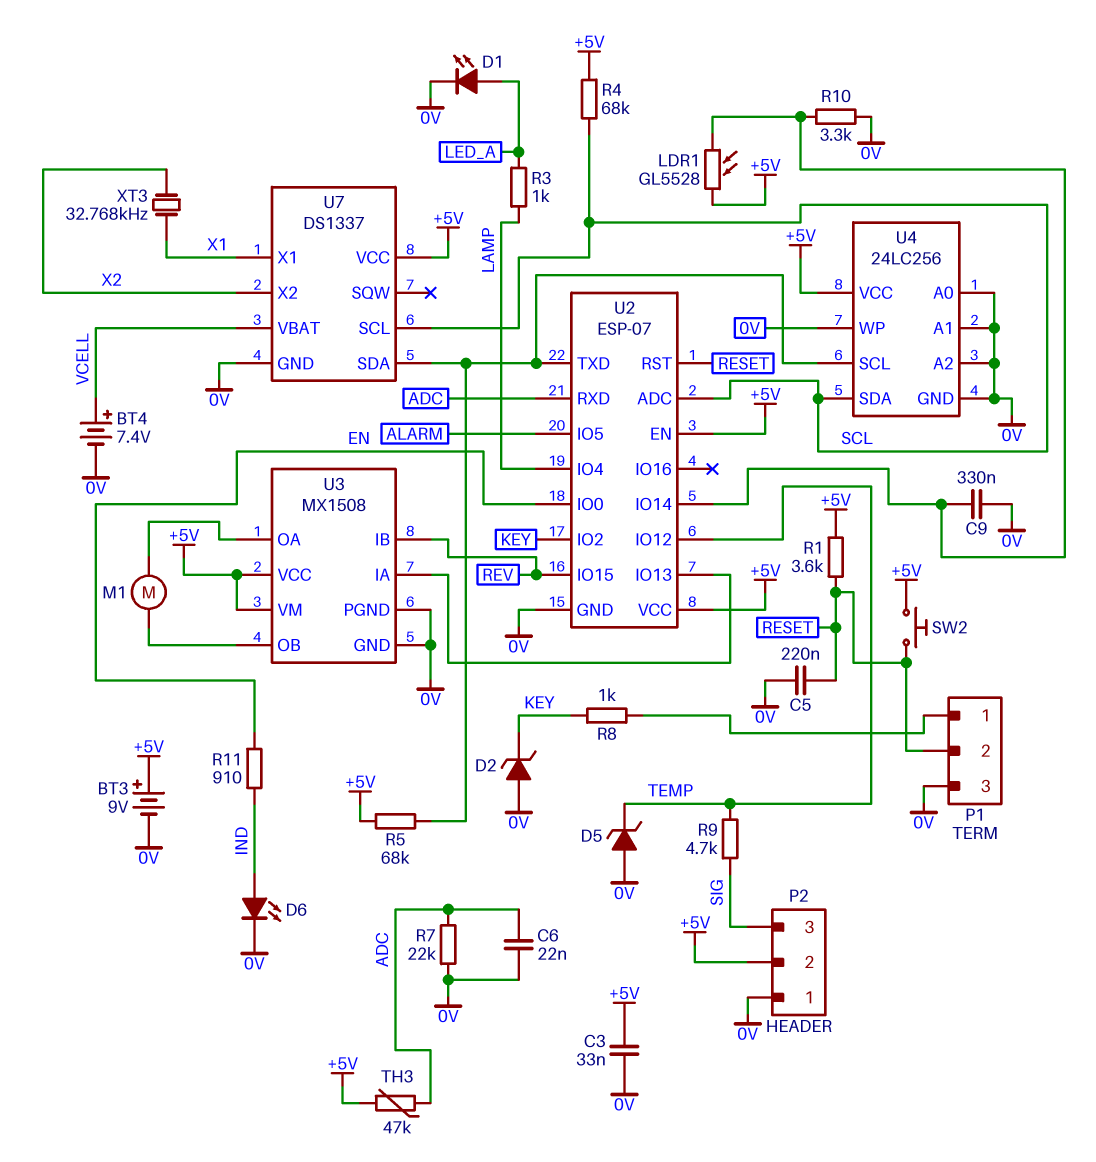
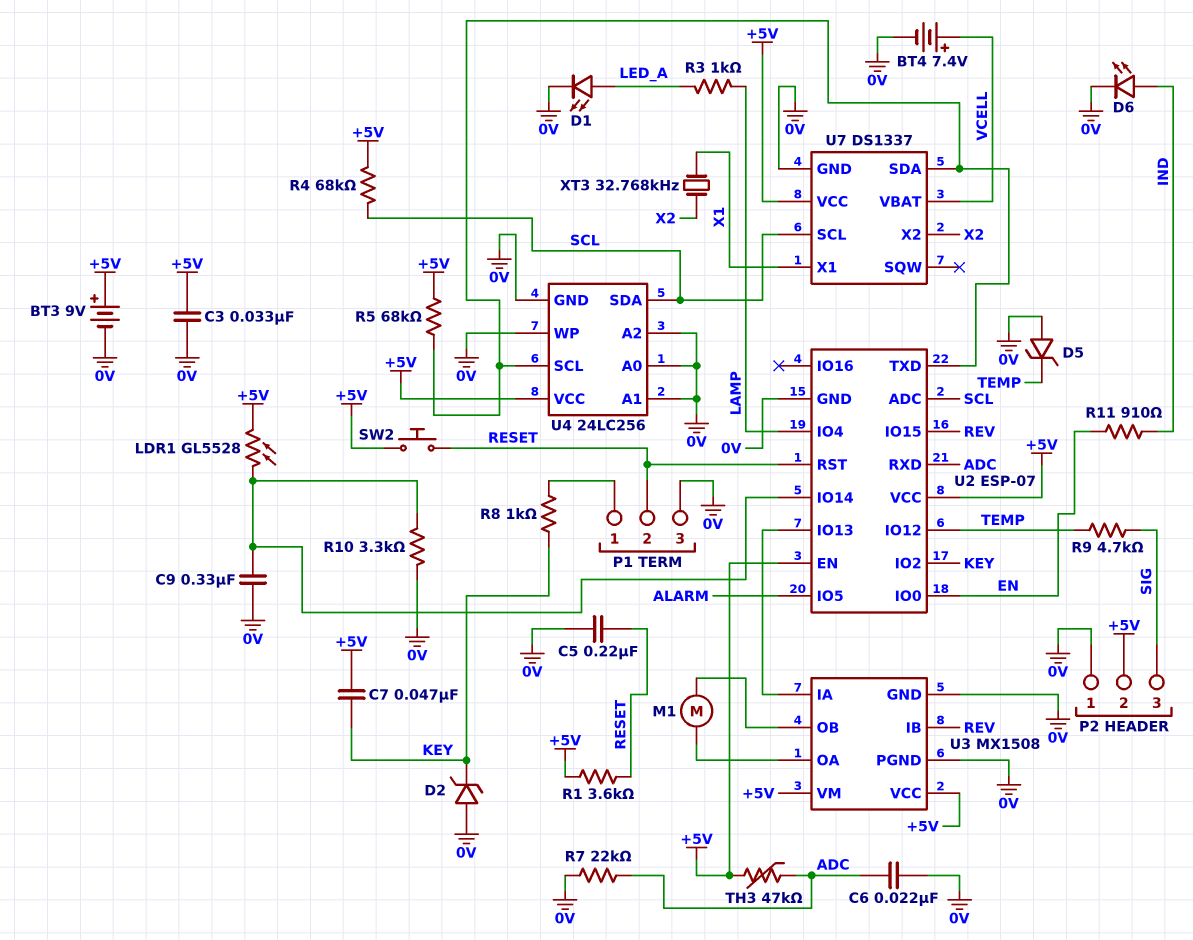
C7: none -> 47nF (+5V, KEY)

